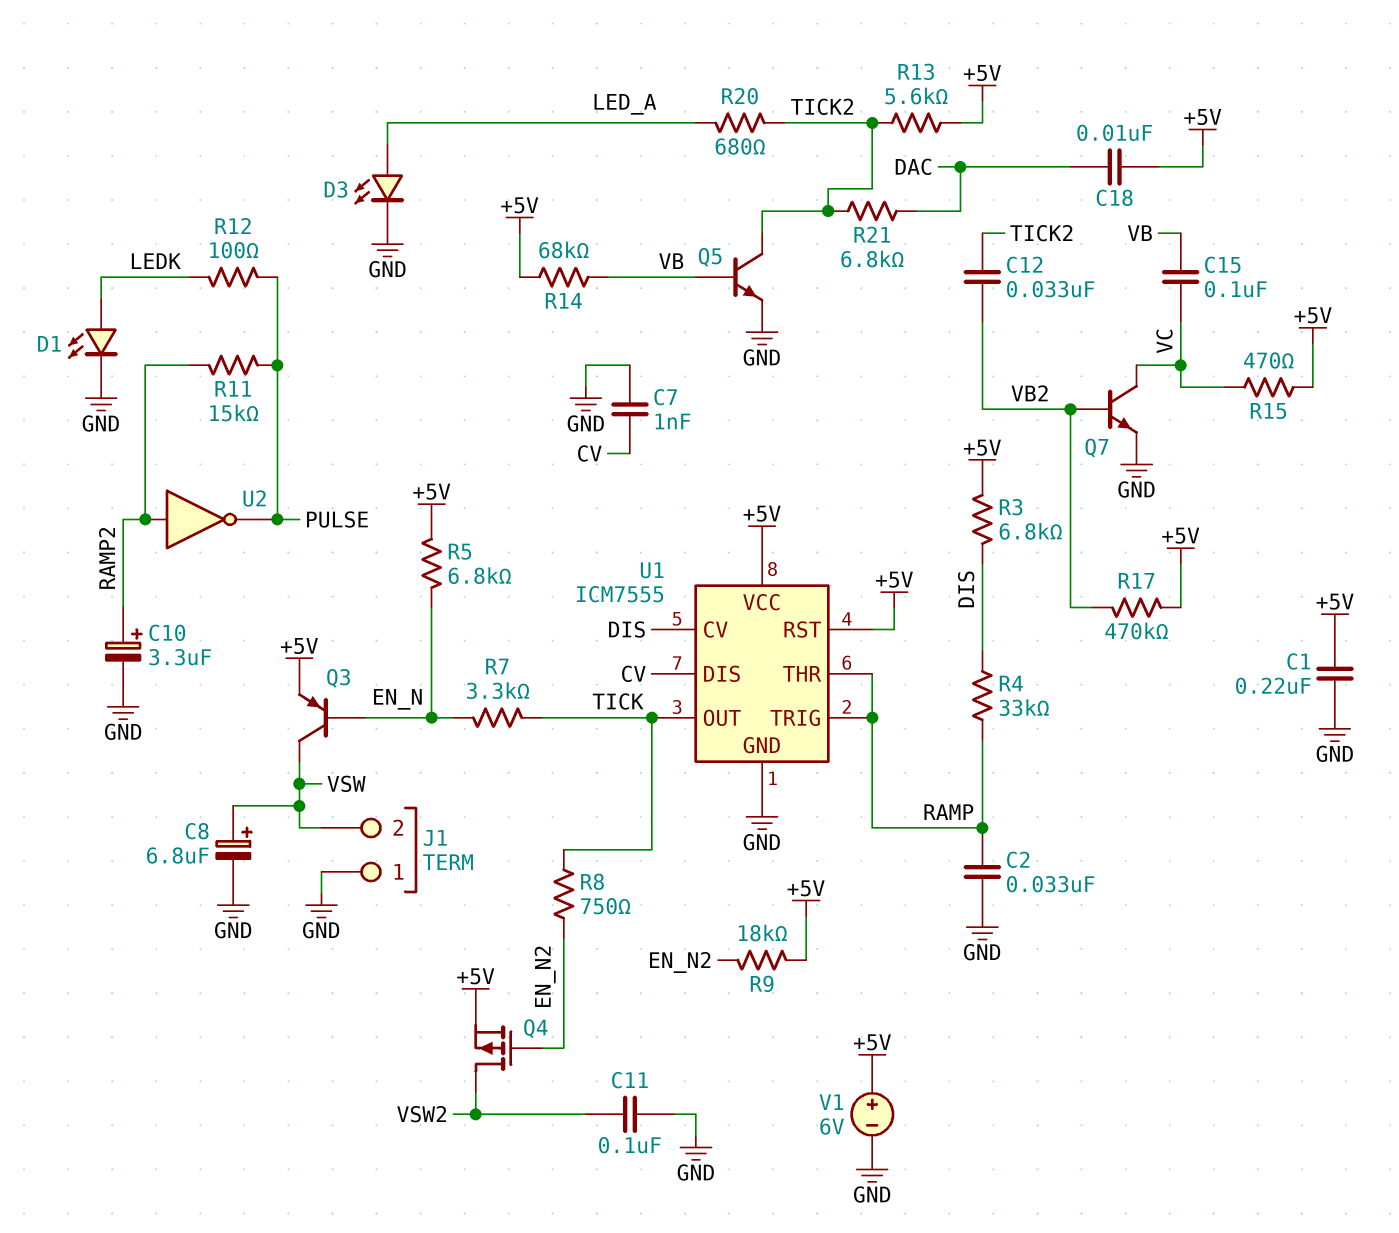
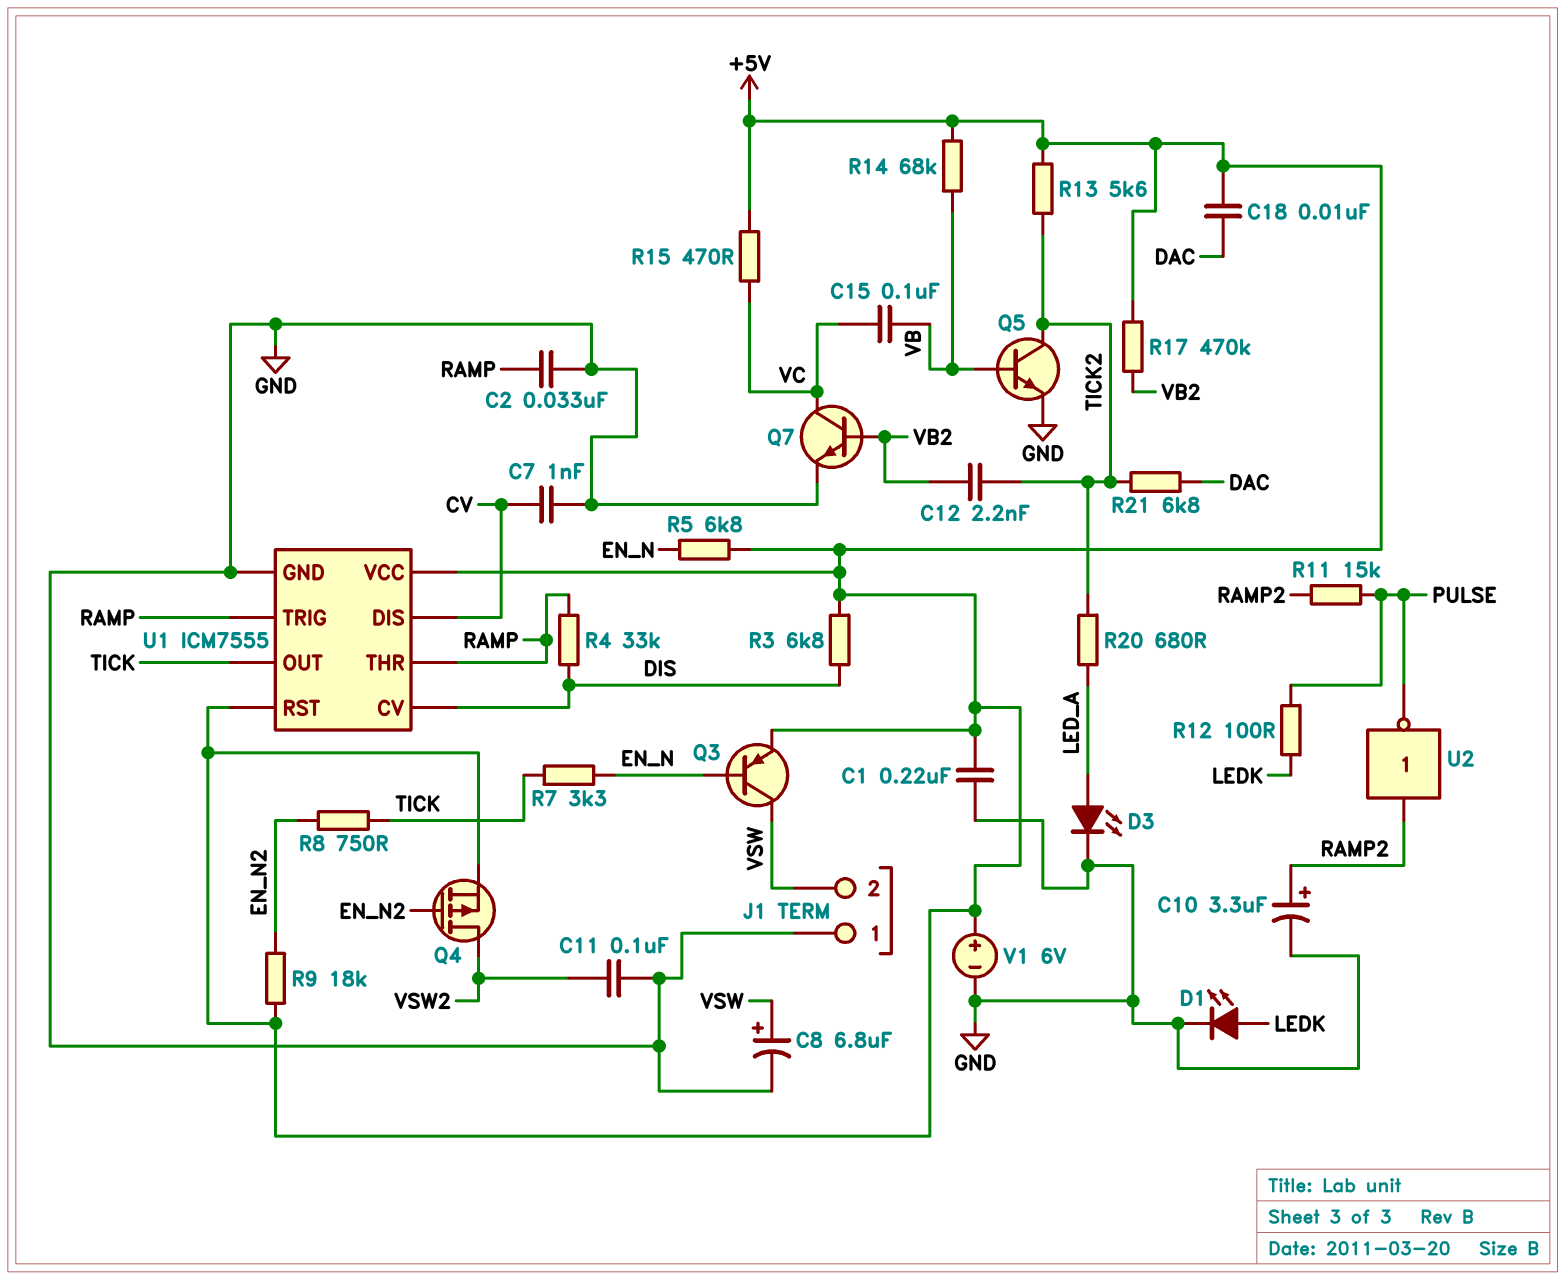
C12: 33nF (TICK2, VB2) -> 2.2nF (TICK2, VB2)

